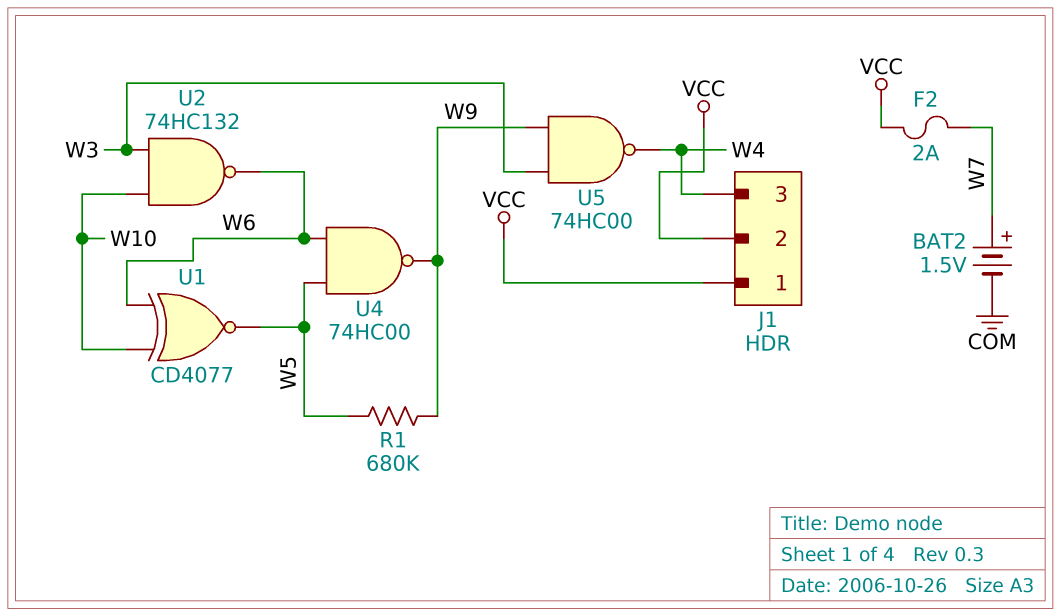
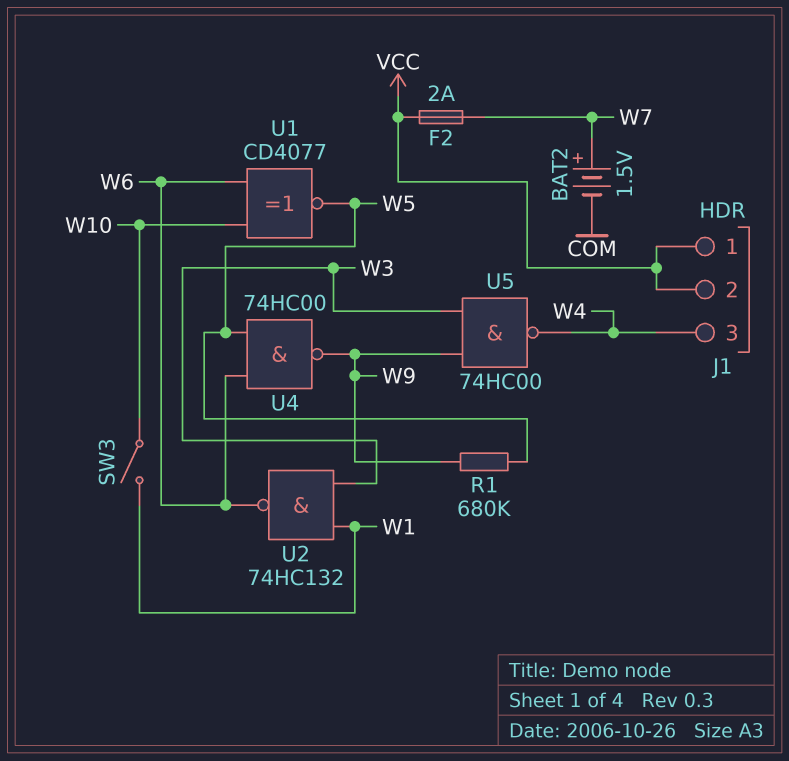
SW3: none -> switch (W1, W10)
U2: NAND 74HC132 (in W3, in W10, out W6) -> NAND 74HC132 (in W1, in W3, out W6)

